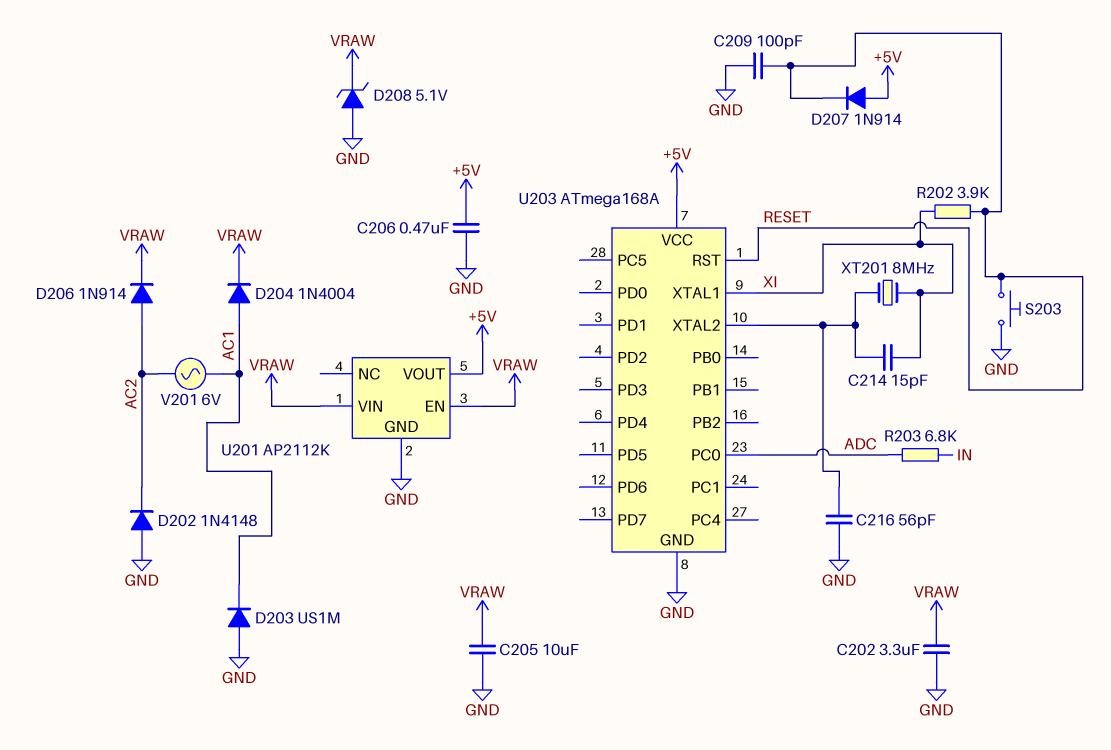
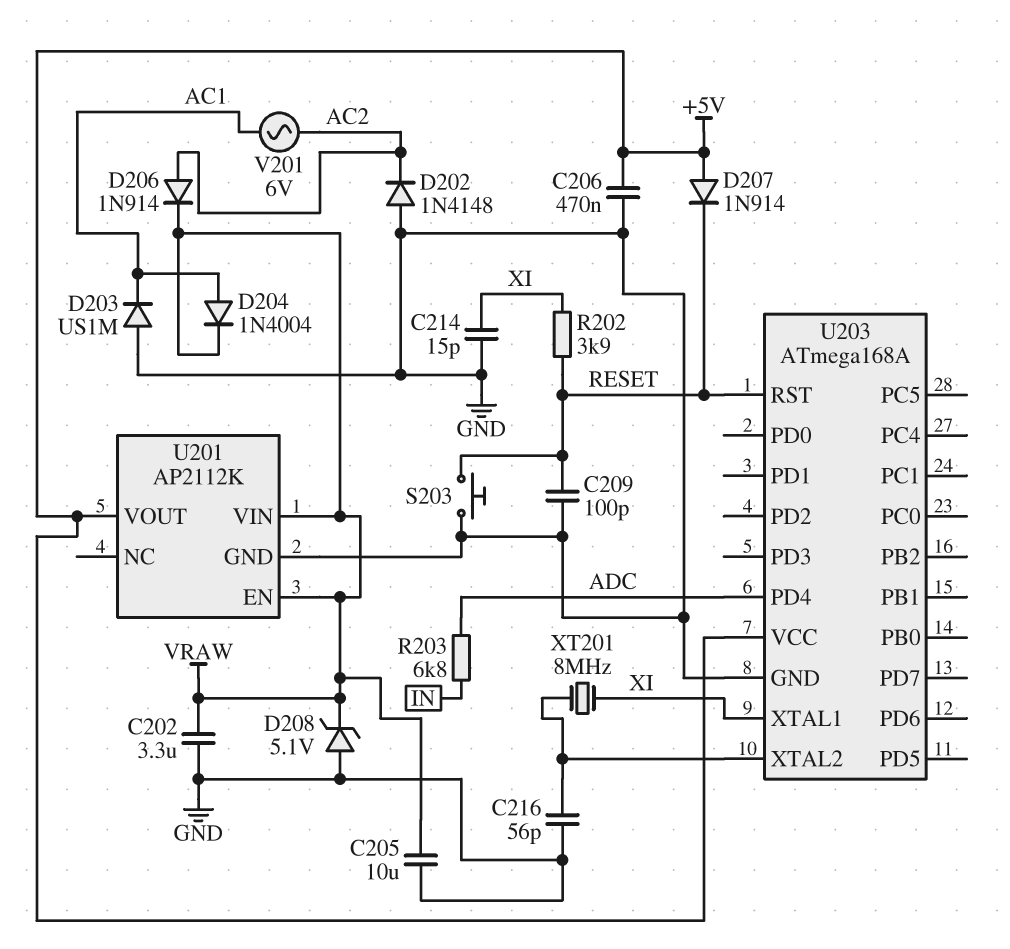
C214: 15pF (U203/XTAL2, XI) -> 15pF (GND, XI)
U203 pin PC0: ADC -> none
U203 pin PD4: none -> ADC

